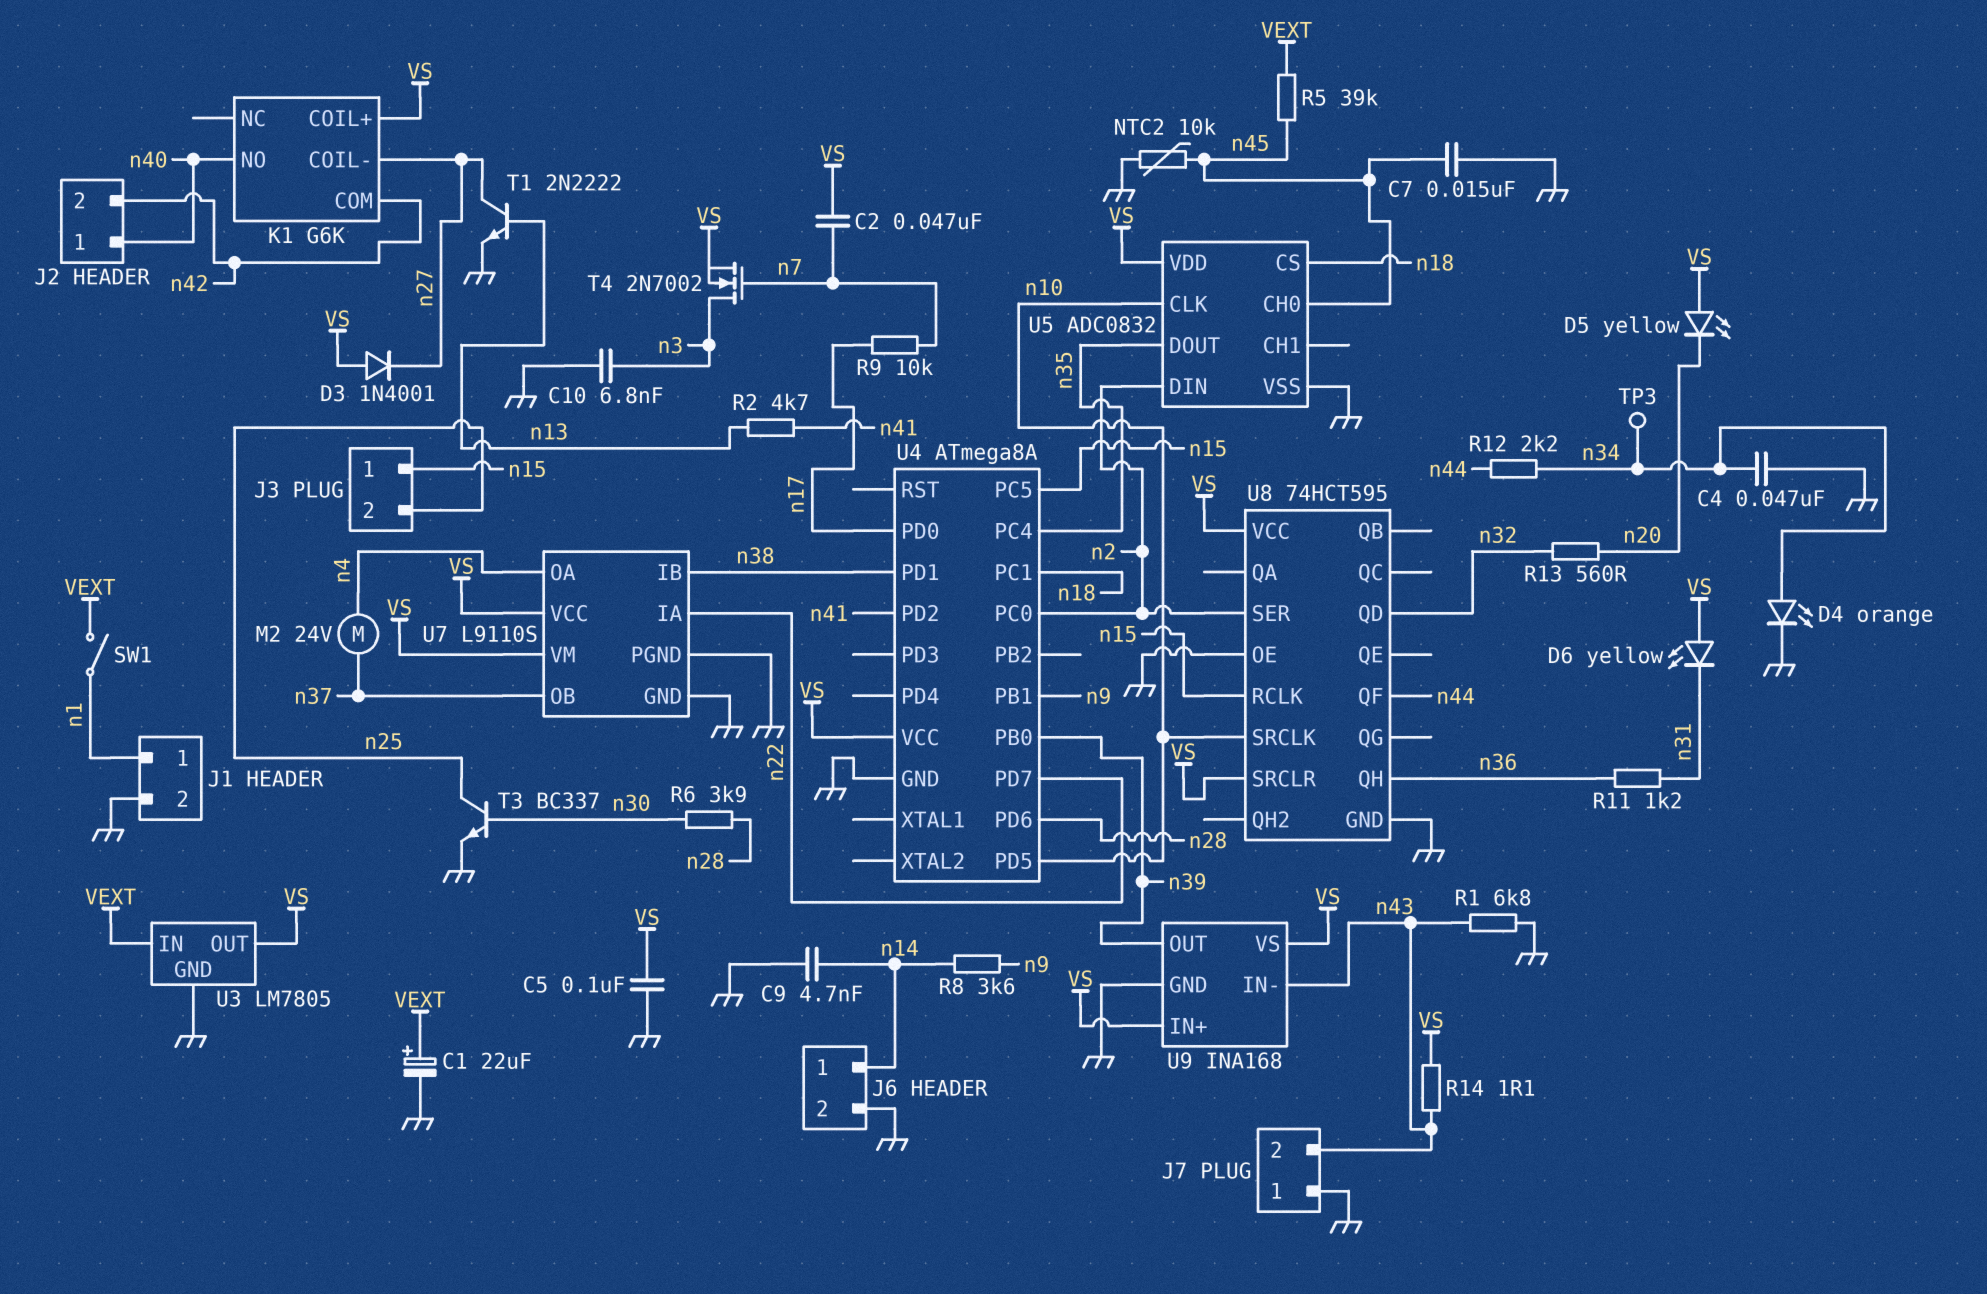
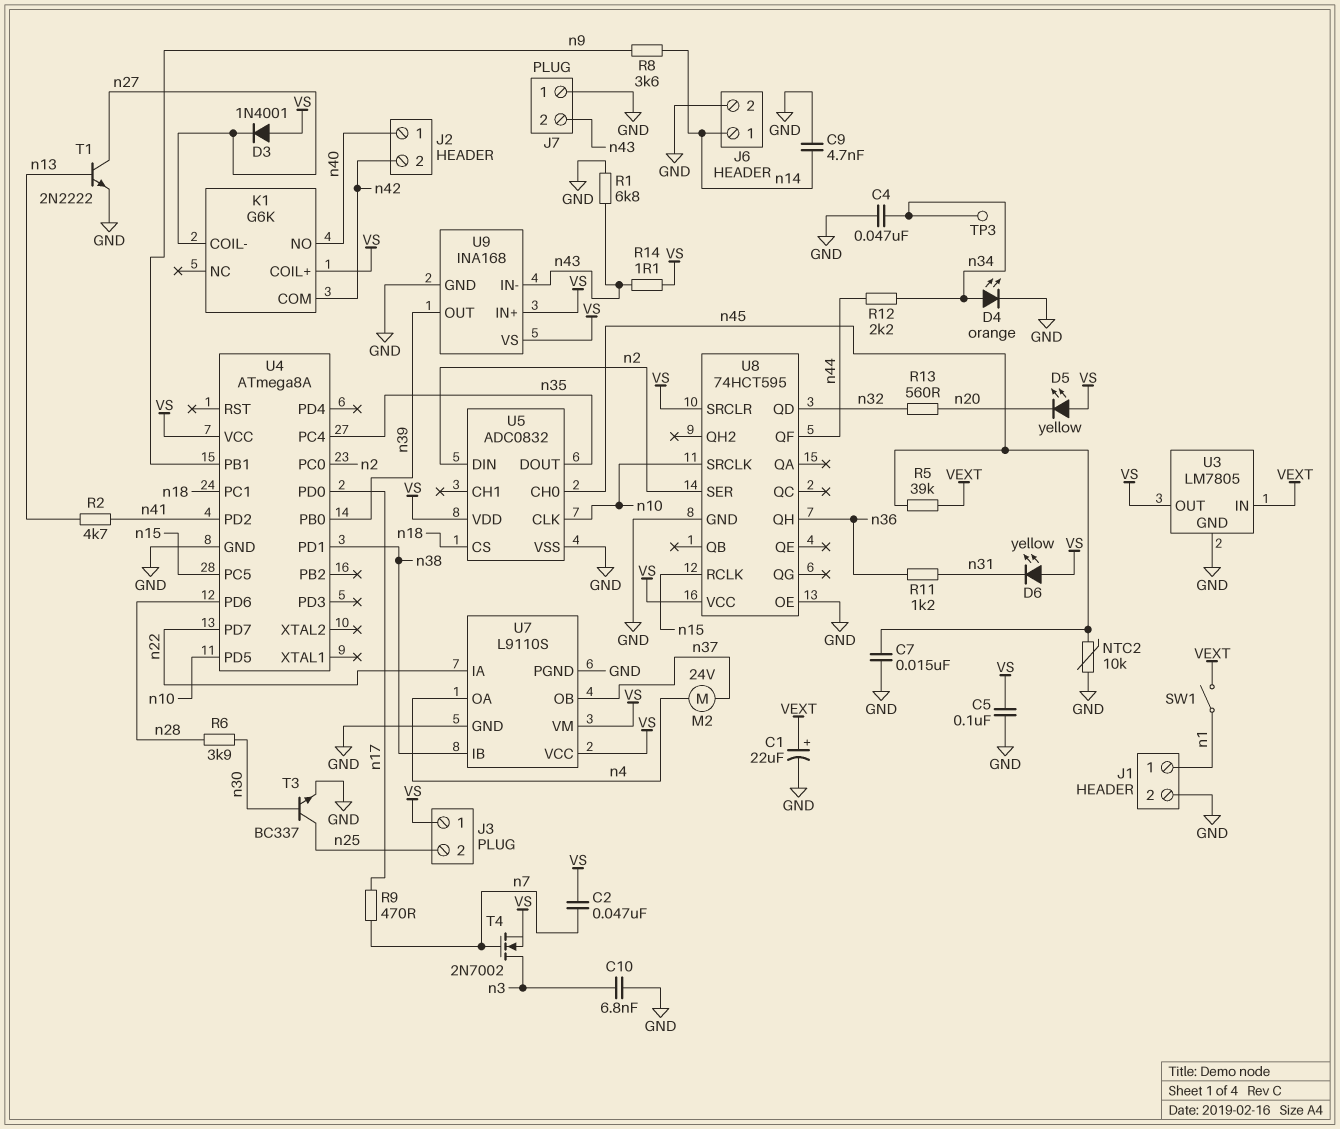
J3 pin 1: n15 -> VS
R9: 10k (n7, n17) -> 470 (n7, n17)

